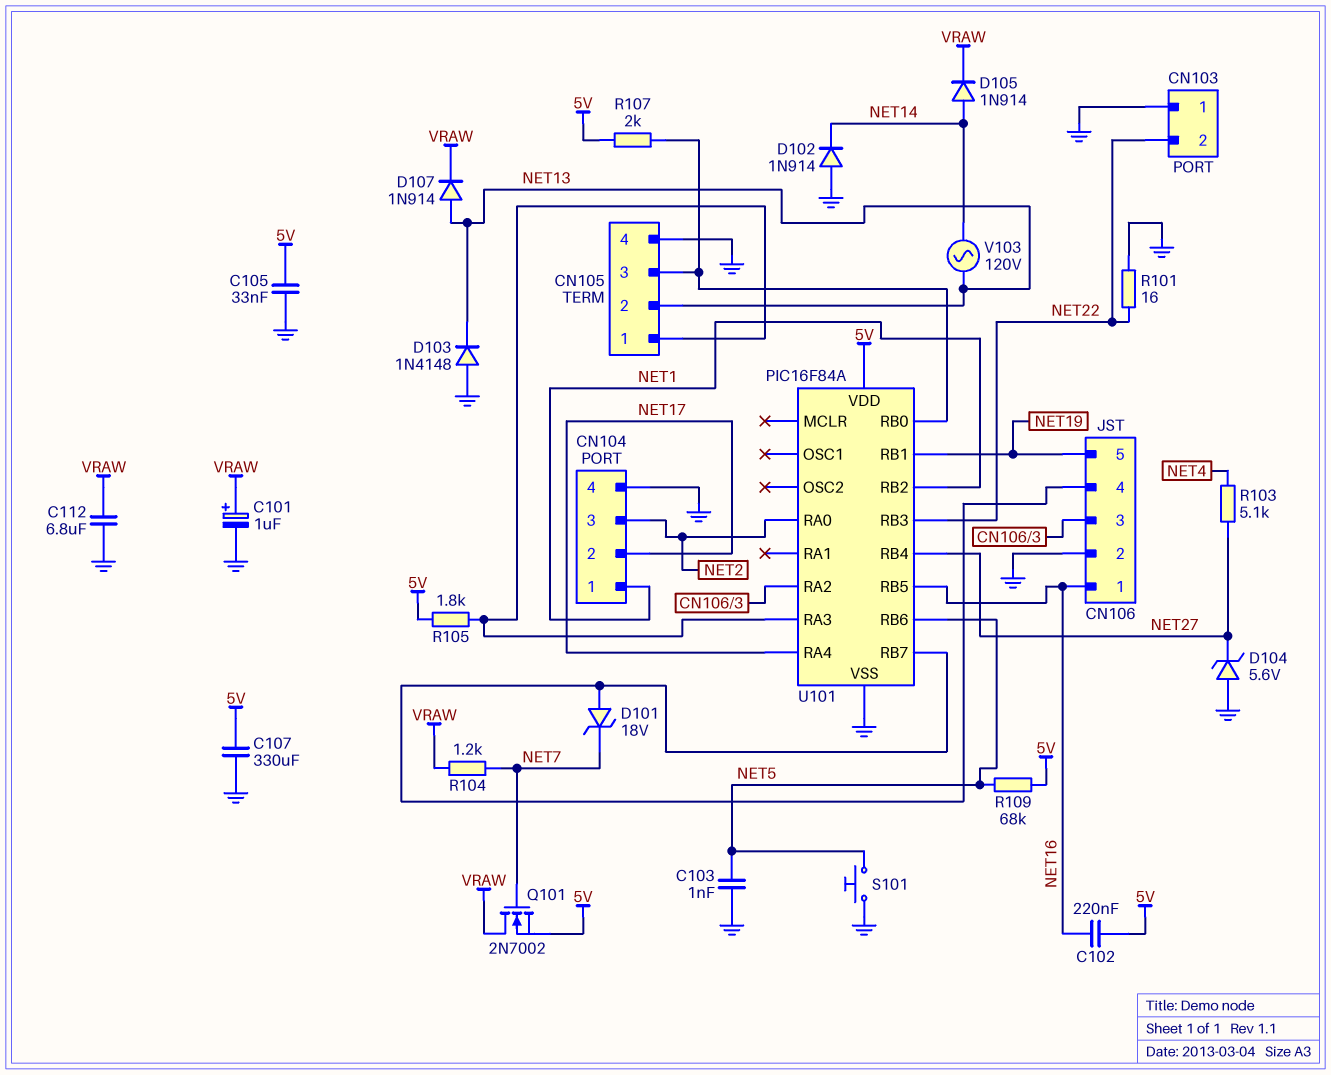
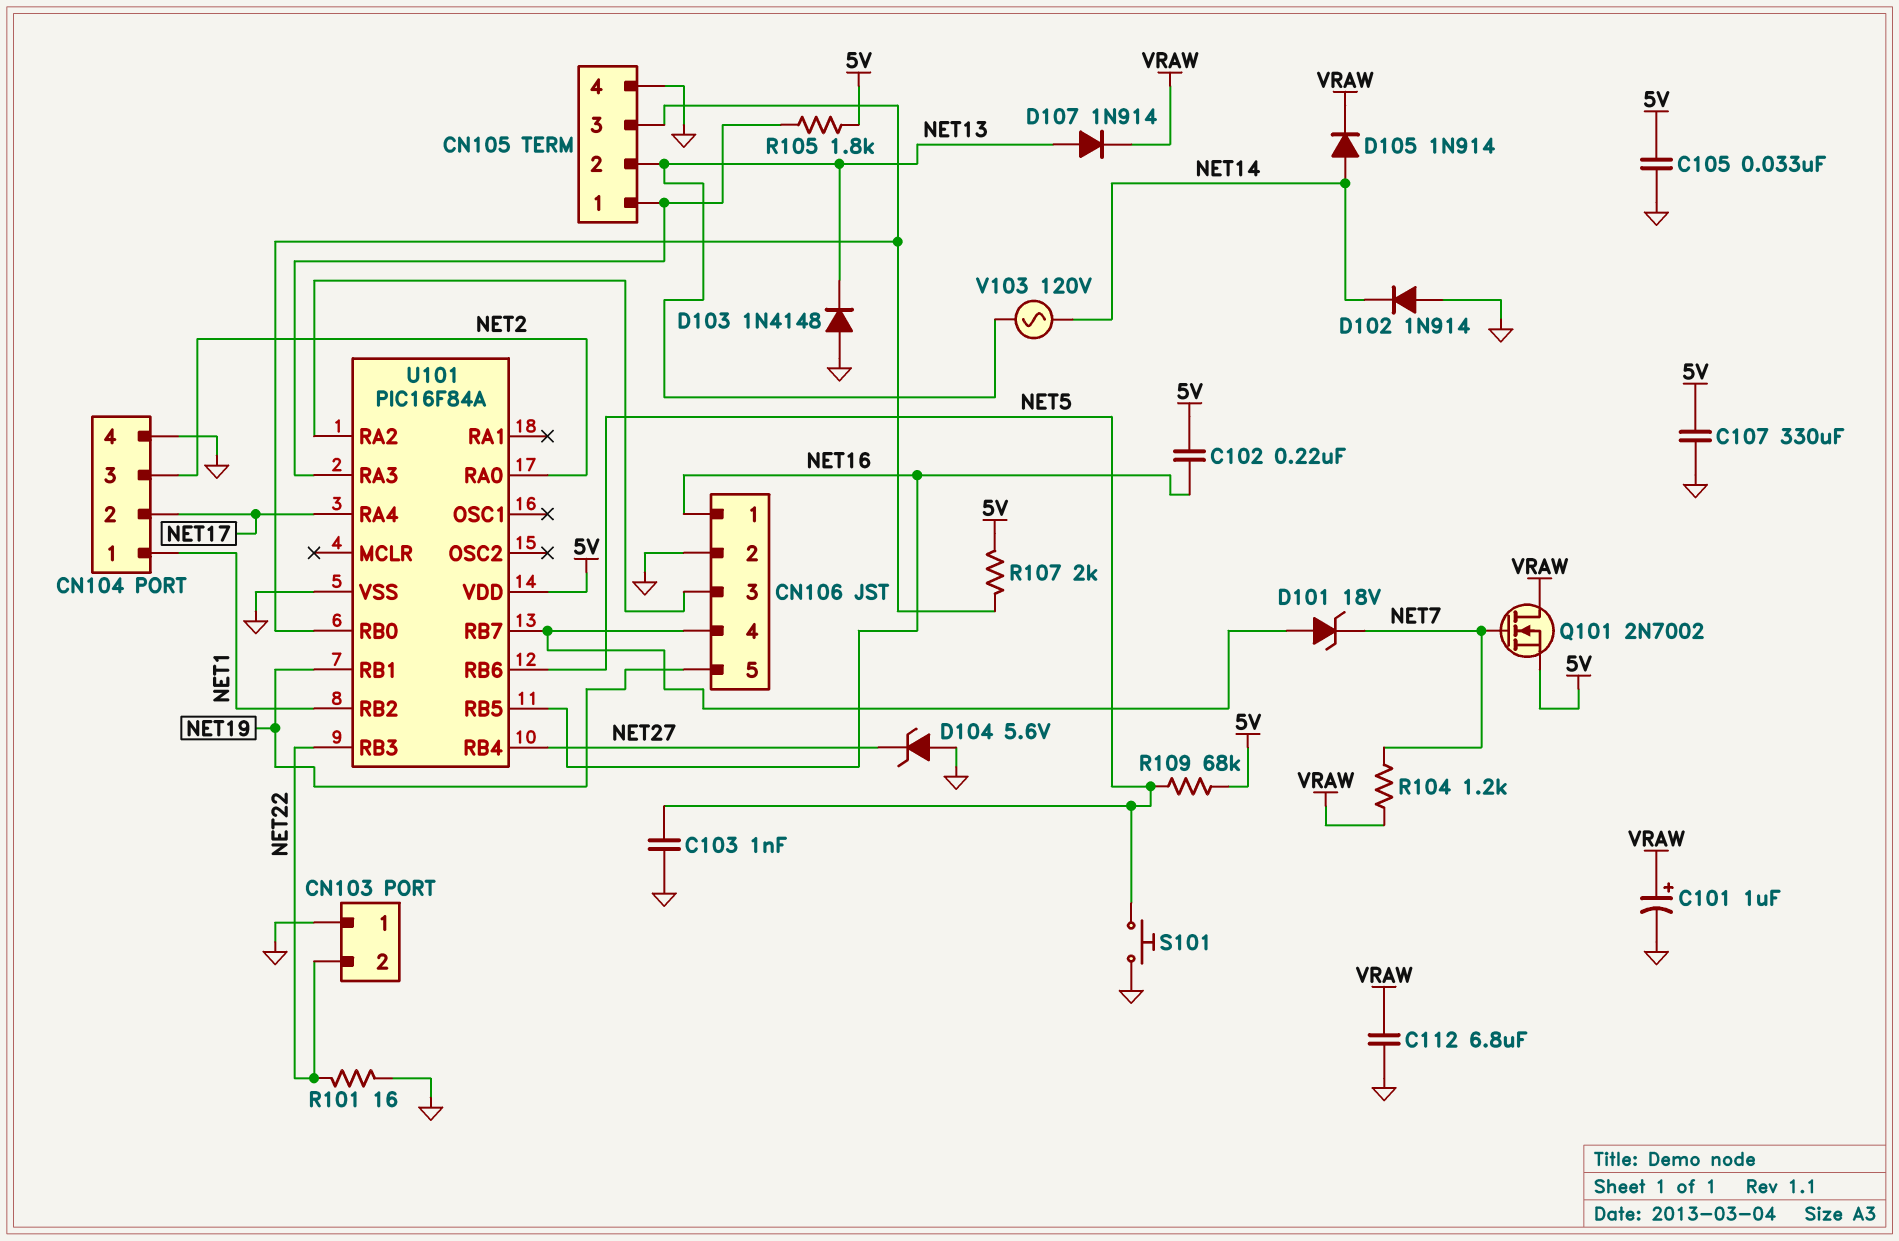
R103: 5.1k (NET4, NET27) -> none

